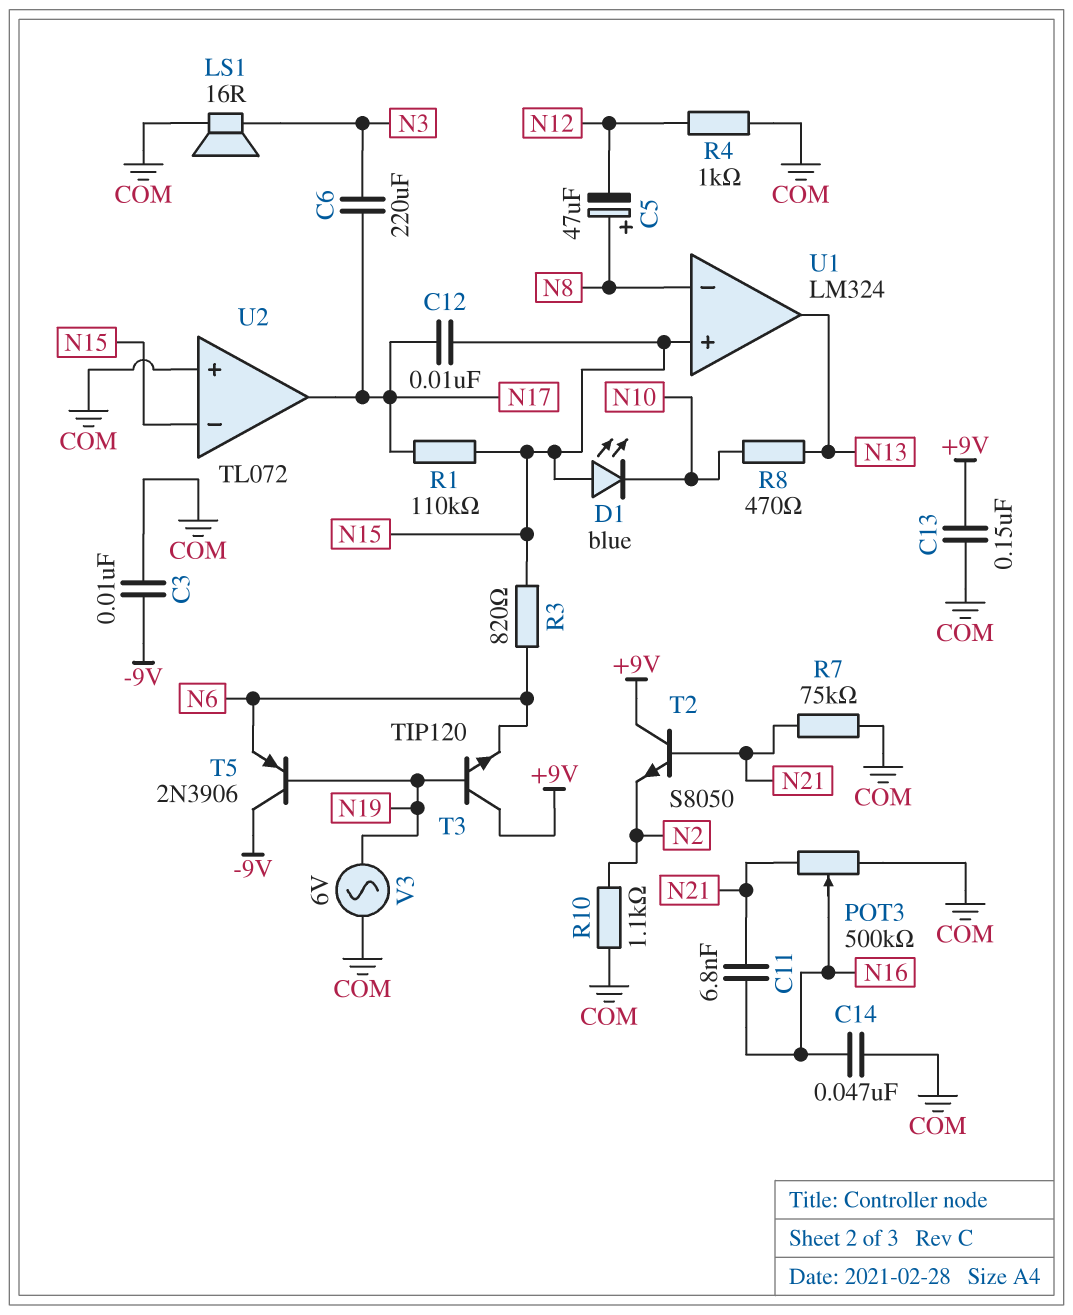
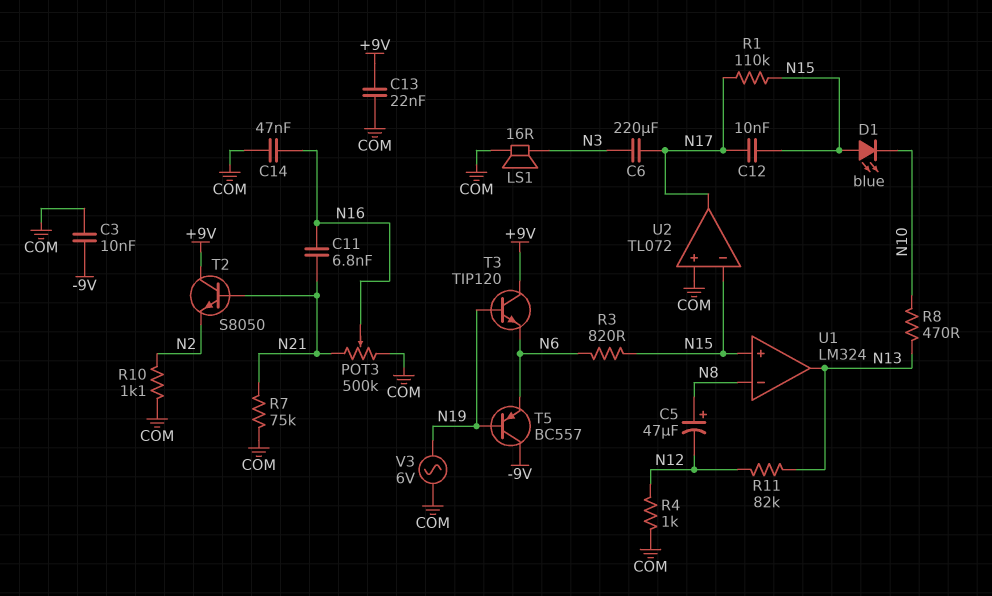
C13: 150nF (+9V, COM) -> 22nF (+9V, COM)
R11: none -> 82k (N12, N13)
T5: PNP 2N3906 (B N19, C -9V, E N6) -> PNP BC557 (B N19, C -9V, E N6)

